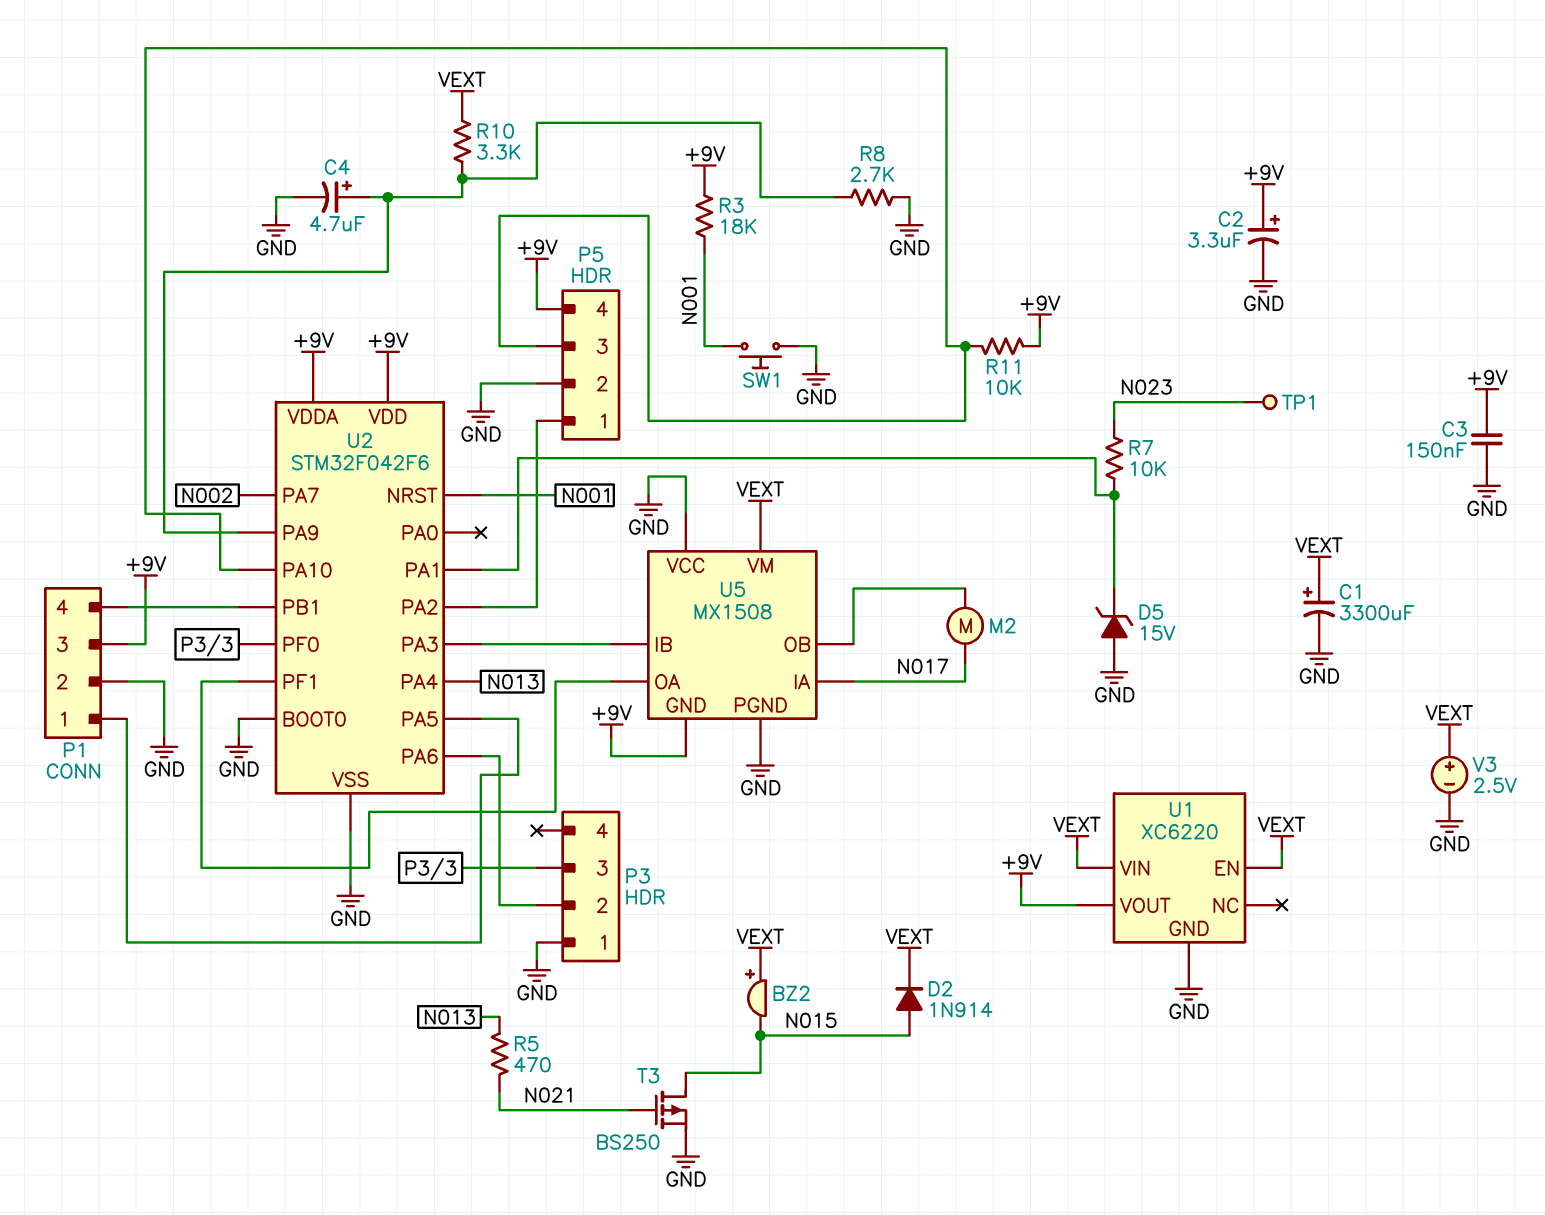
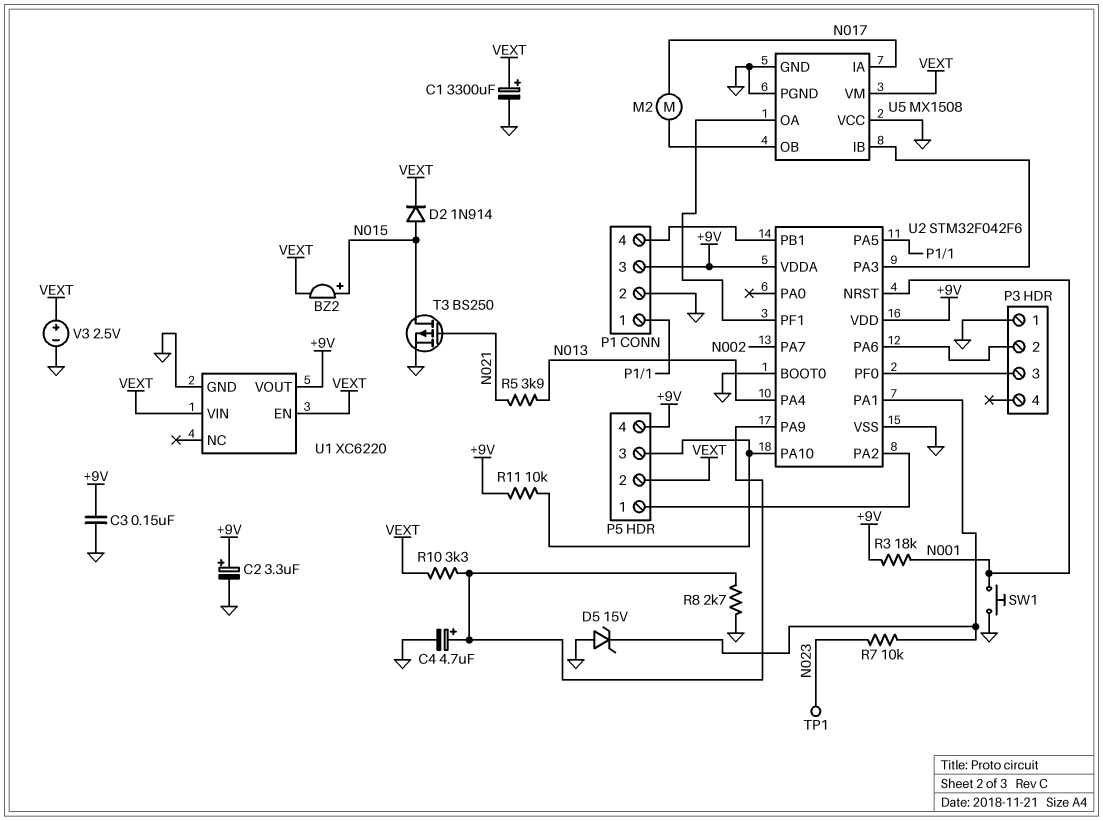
BZ2: buzzer (plus VEXT, minus N015) -> buzzer (plus N015, minus VEXT)
P5 pin 2: GND -> VEXT
R5: 470 (N013, N021) -> 3.9k (N013, N021)
U5 pin GND: +9V -> GND

